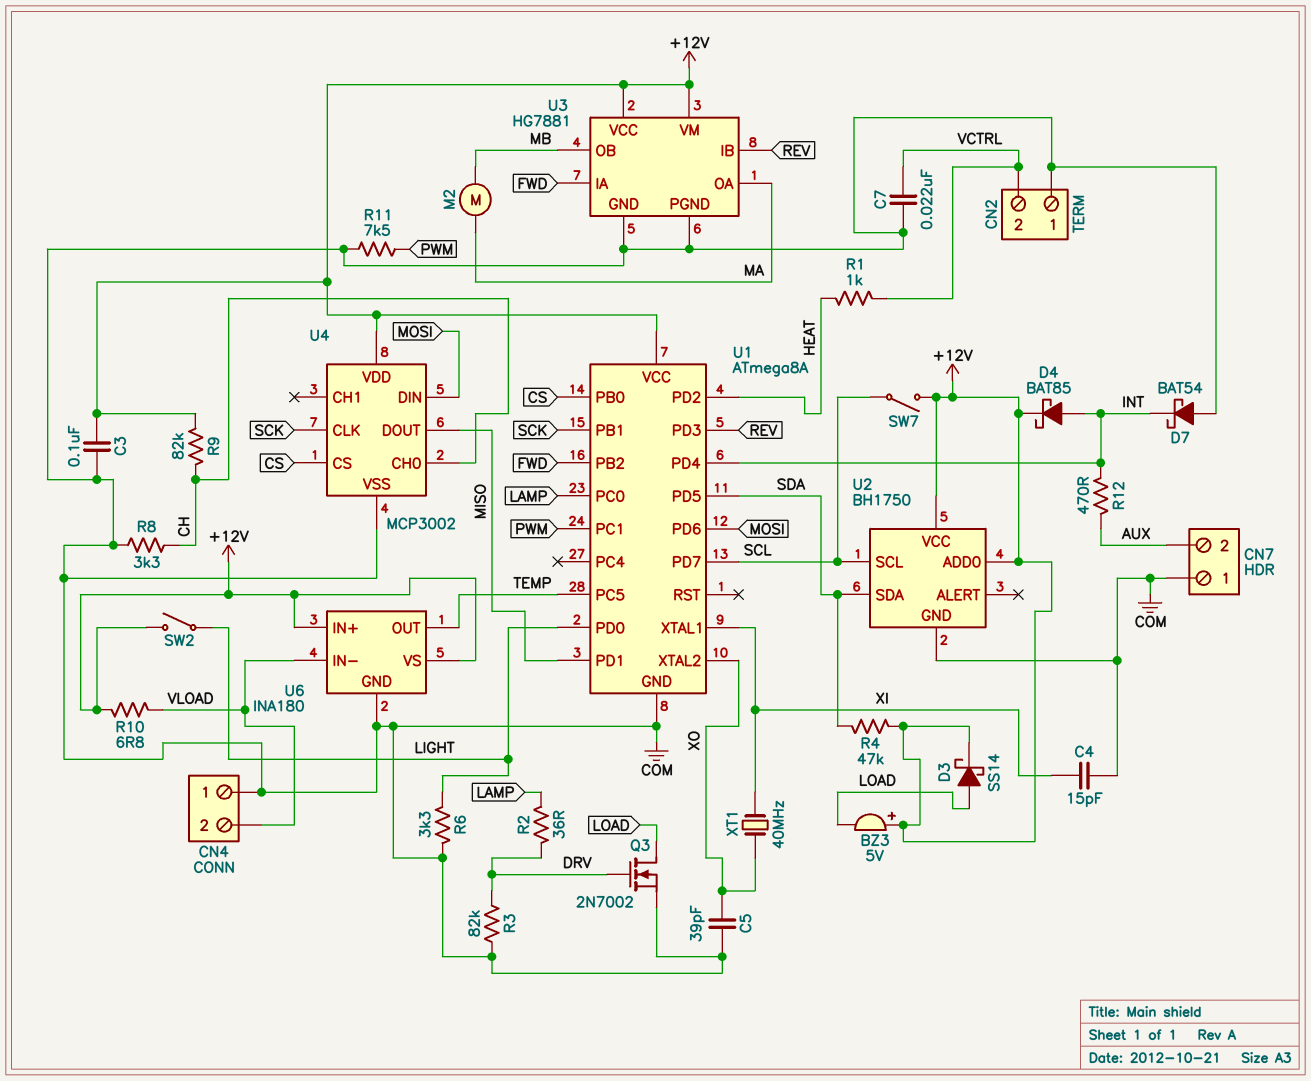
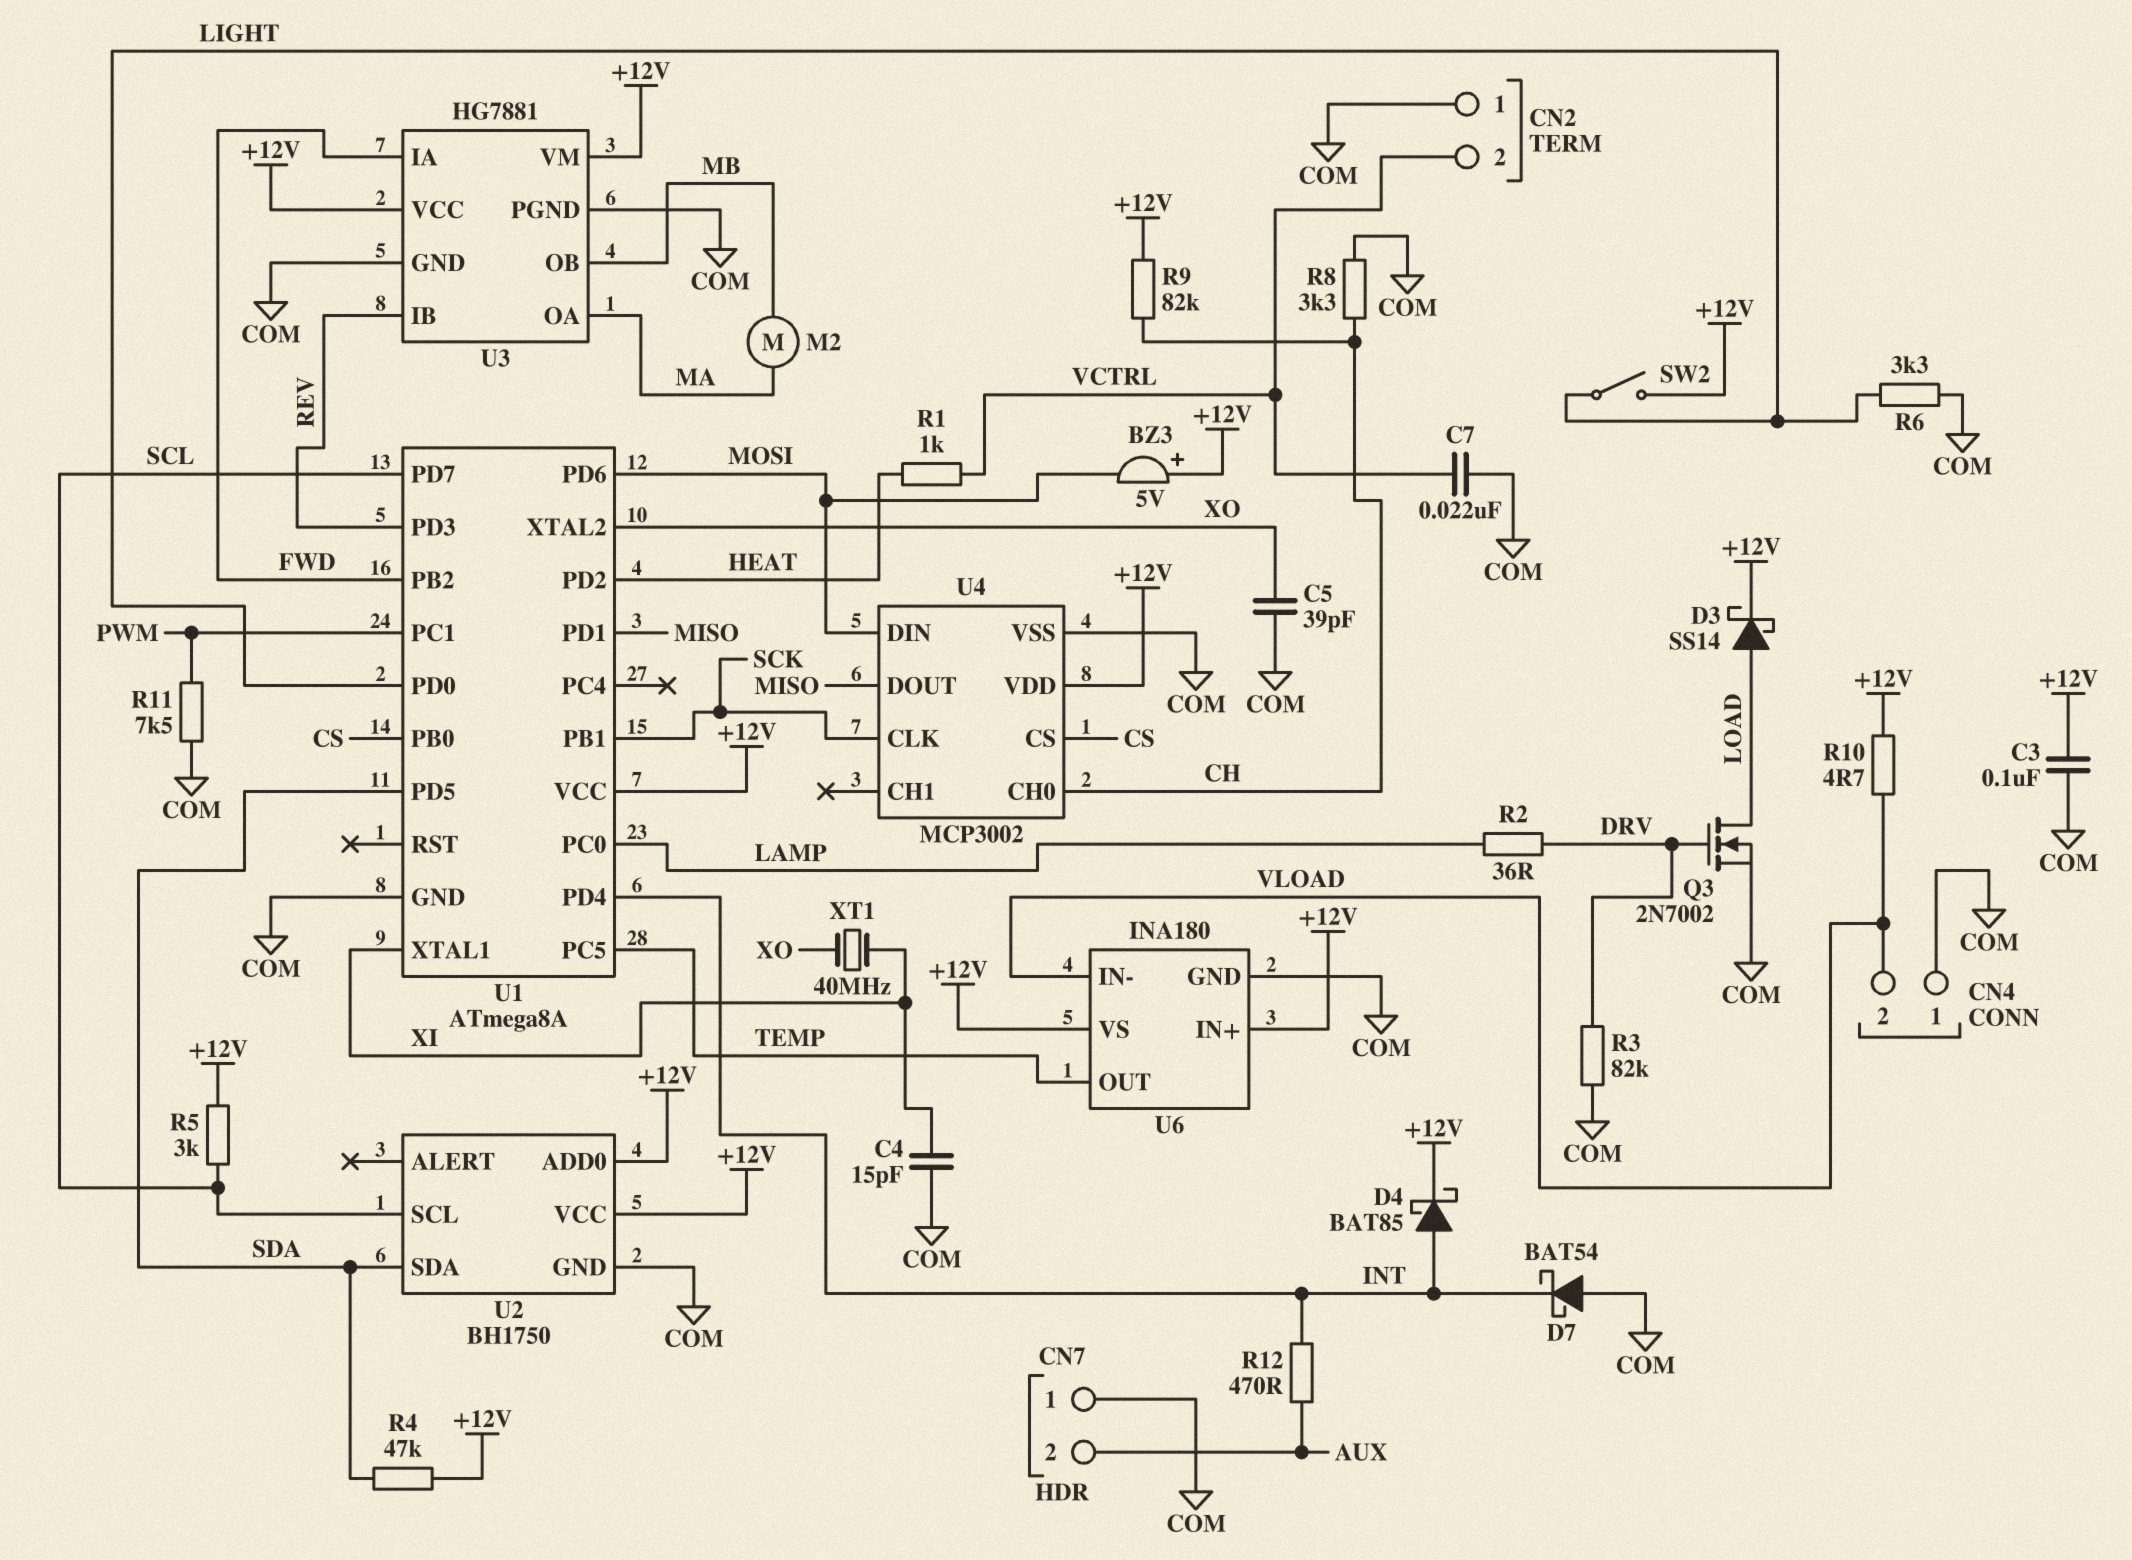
BZ3: buzzer 5V (plus +12V, minus LOAD) -> buzzer 5V (plus +12V, minus MOSI)
R5: none -> 3k (+12V, SCL)
R10: 6.8 (+12V, VLOAD) -> 4.7 (+12V, VLOAD)
SW7: switch (+12V, SCL) -> none

